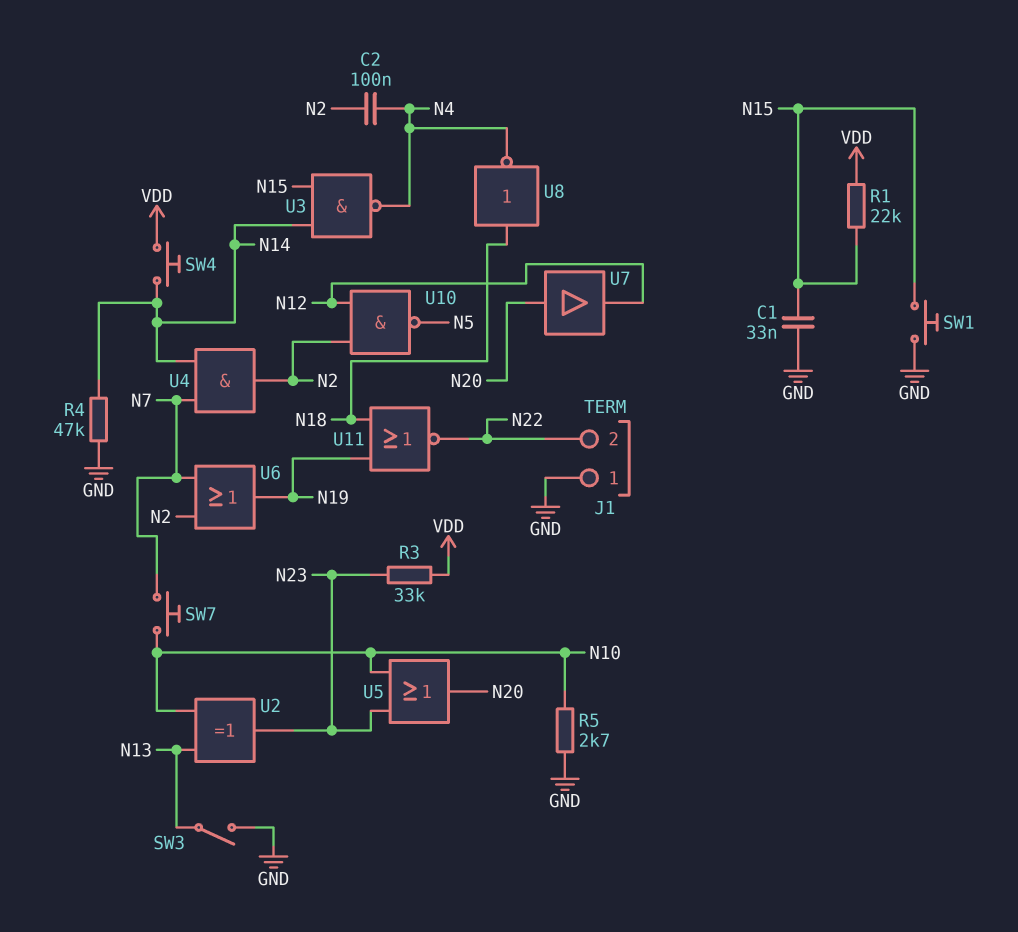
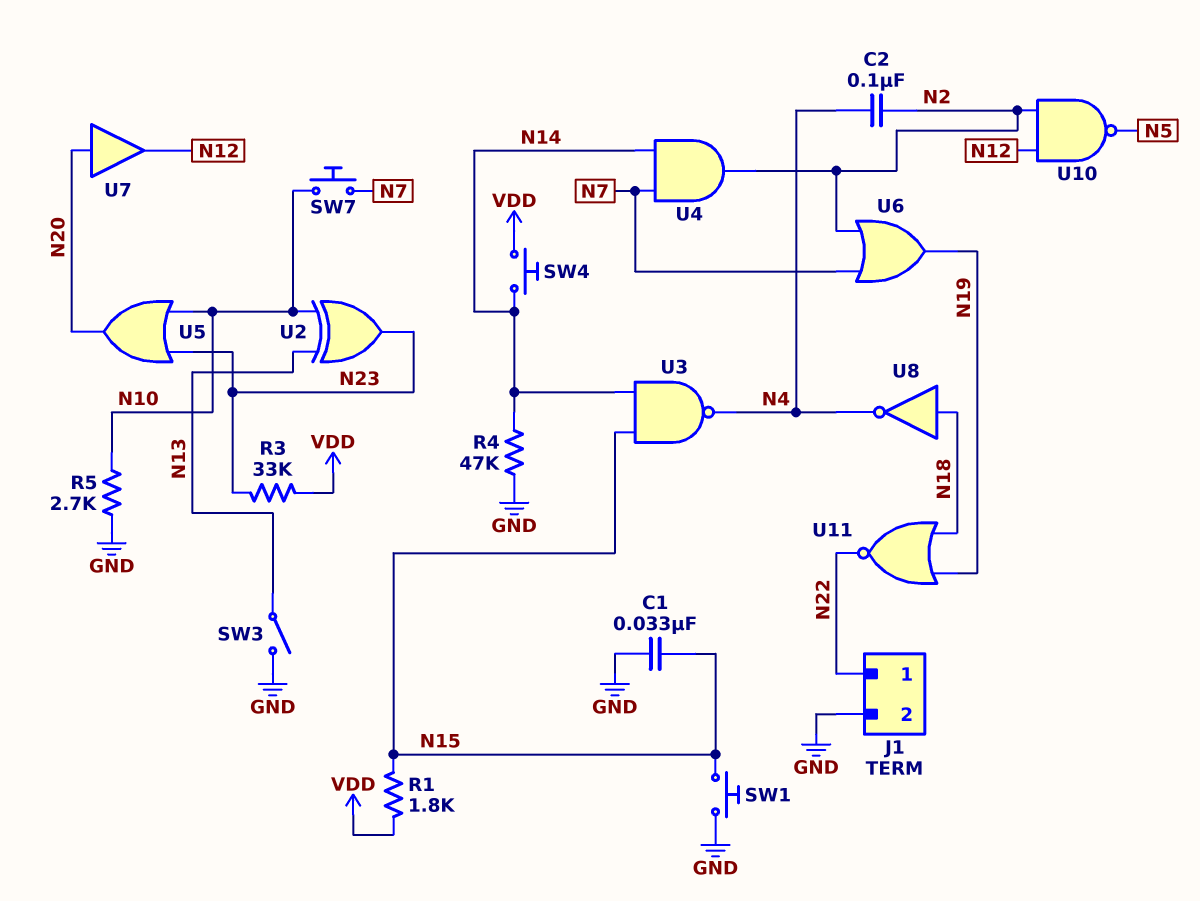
J1 pin 1: GND -> N22
J1 pin 2: N22 -> GND
R1: 22k (N15, VDD) -> 1.8k (N15, VDD)

